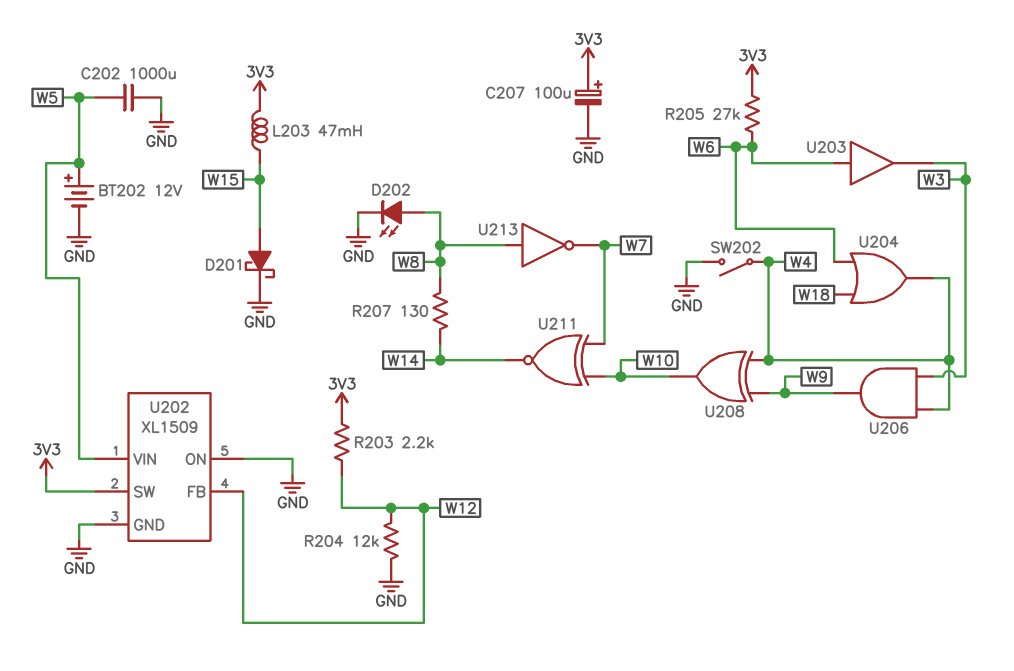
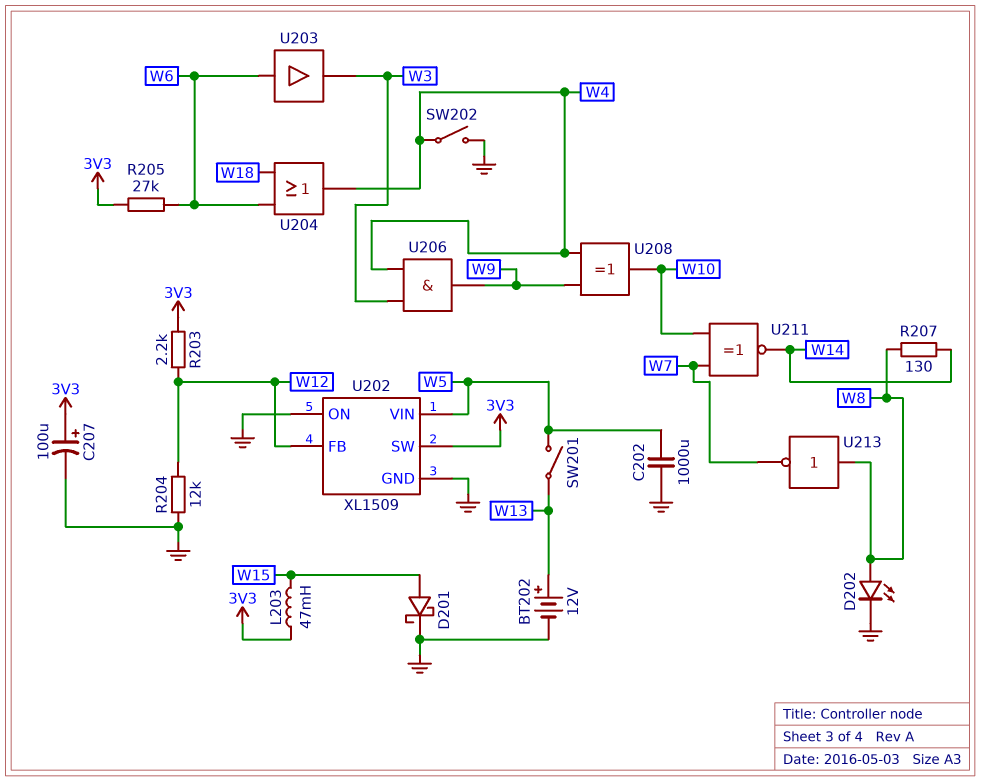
BT202: 12V (plus W5, minus GND) -> 12V (plus W13, minus GND)
SW201: none -> switch (W5, W13)

